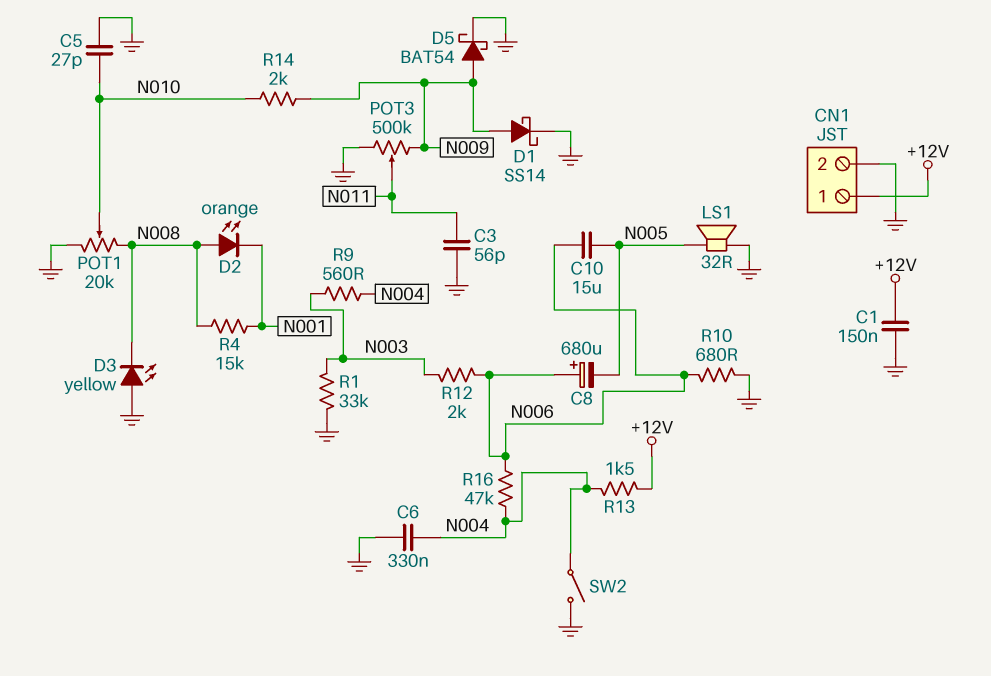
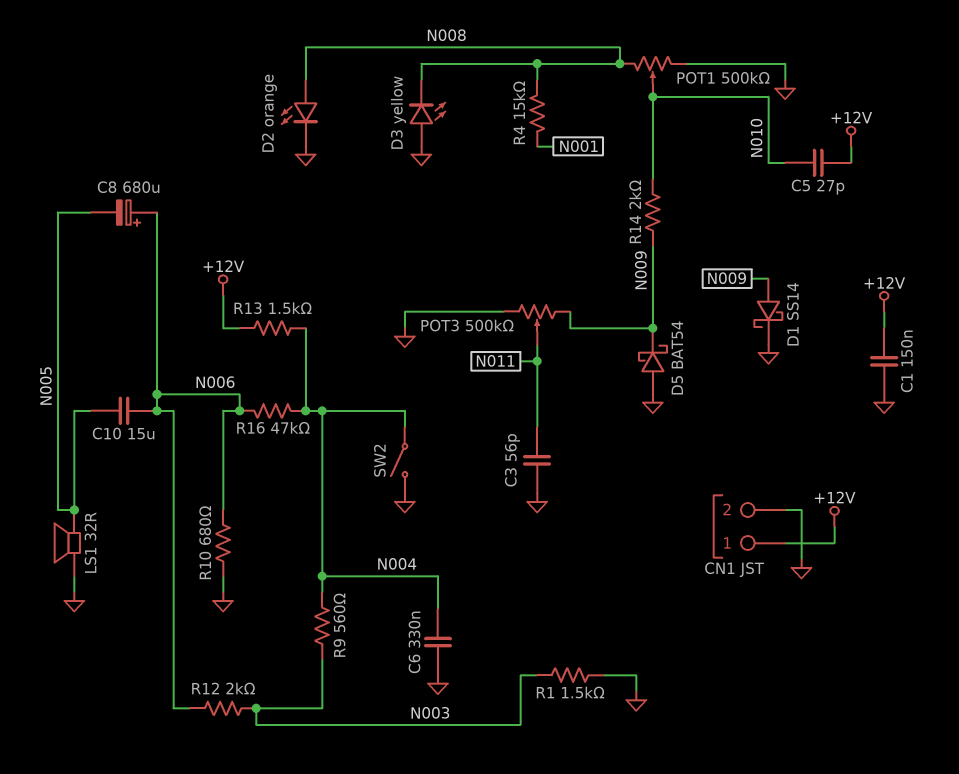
C5: 27pF (GND, N010) -> 27pF (+12V, N010)
D2: LED orange (A N008, K N001) -> LED orange (A N008, K GND)
D5: schottky BAT54 (A N009, K GND) -> schottky BAT54 (A GND, K N009)
POT1: 20k (GND, N008, wiper N010) -> 500k (GND, N008, wiper N010)
R1: 33k (GND, N003) -> 1.5k (GND, N003)

